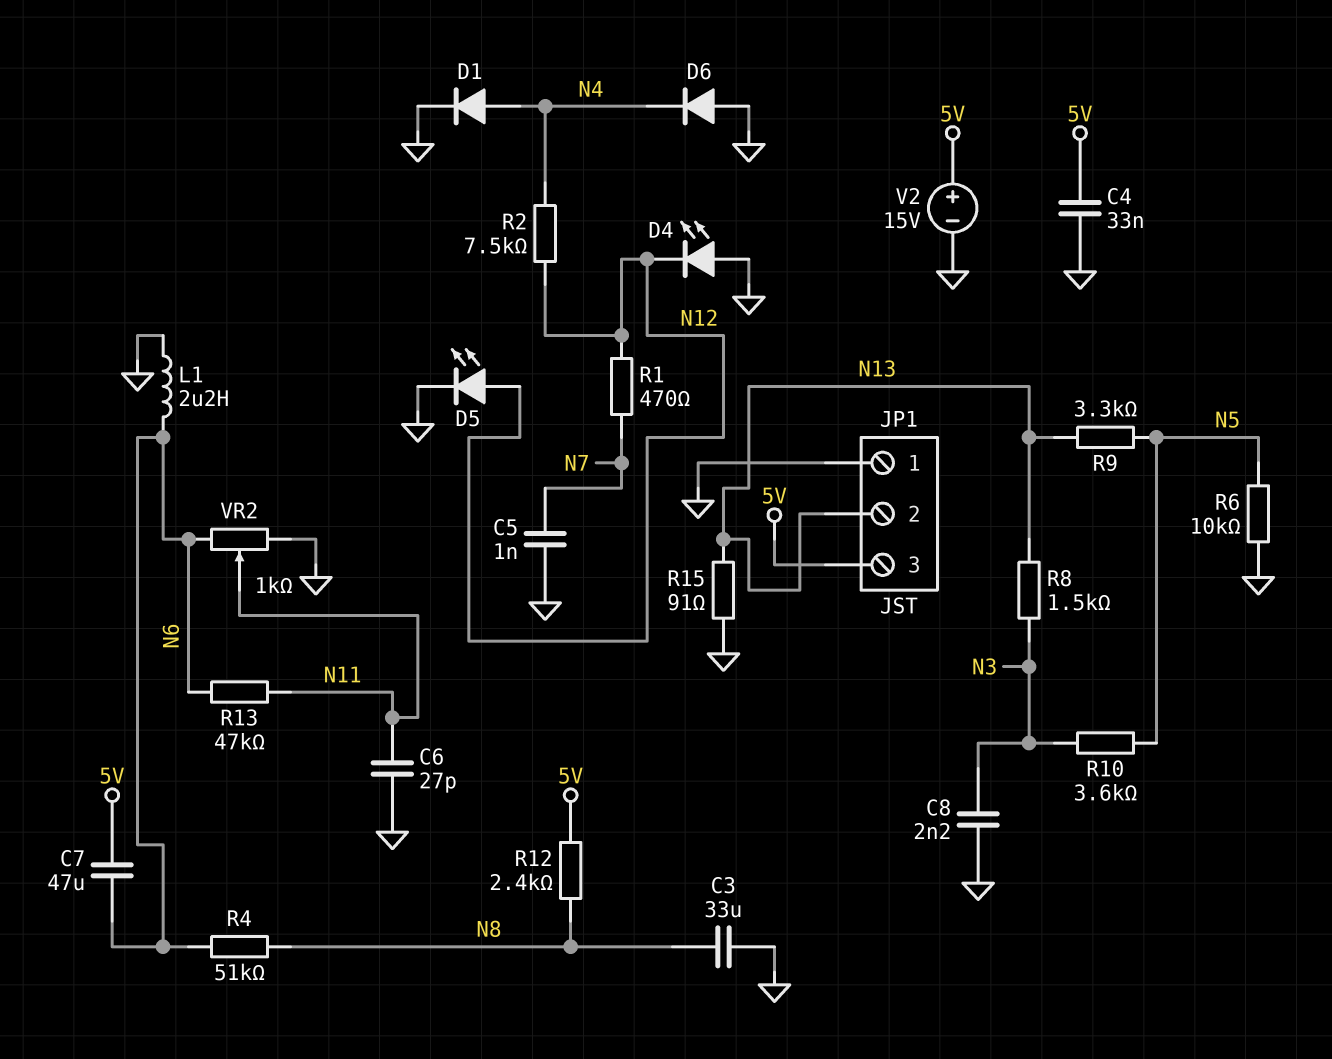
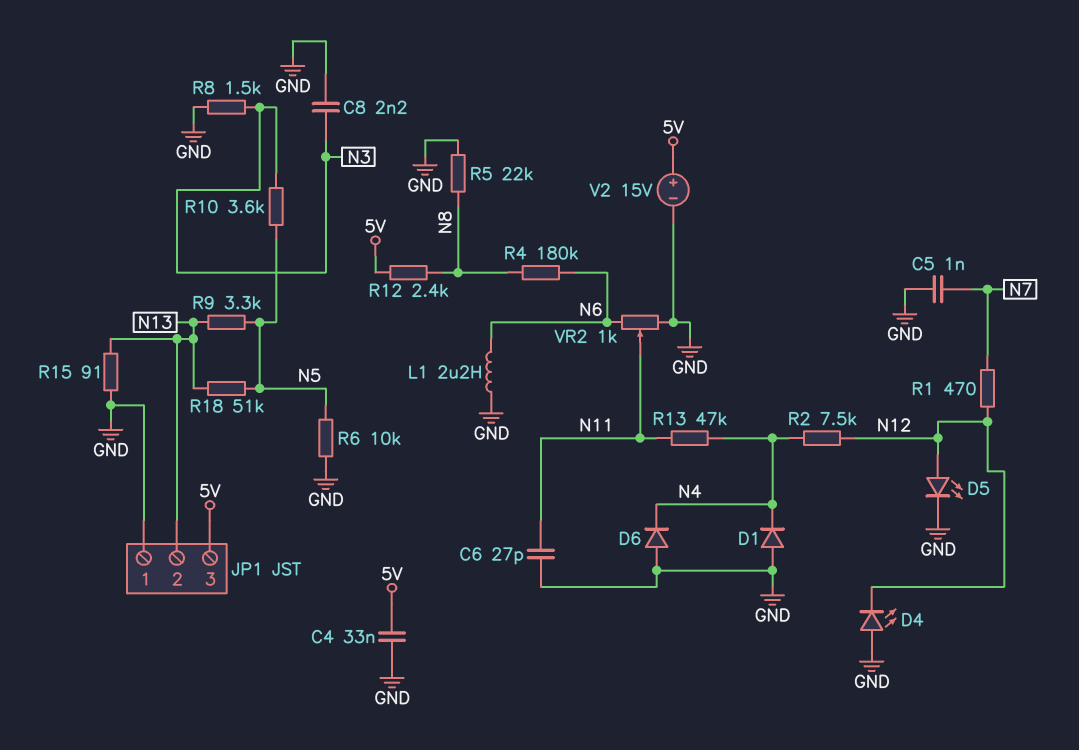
C3: 33uF (GND, N8) -> none
C7: 47uF (5V, N6) -> none
D1: diode (A N4, K GND) -> diode (A GND, K N4)
R4: 51k (N6, N8) -> 180k (N6, N8)
R5: none -> 22k (GND, N8)
R8: 1.5k (N3, N13) -> 1.5k (GND, N3)
R13: 47k (N6, N11) -> 47k (N4, N11)
R18: none -> 51k (N5, N13)

